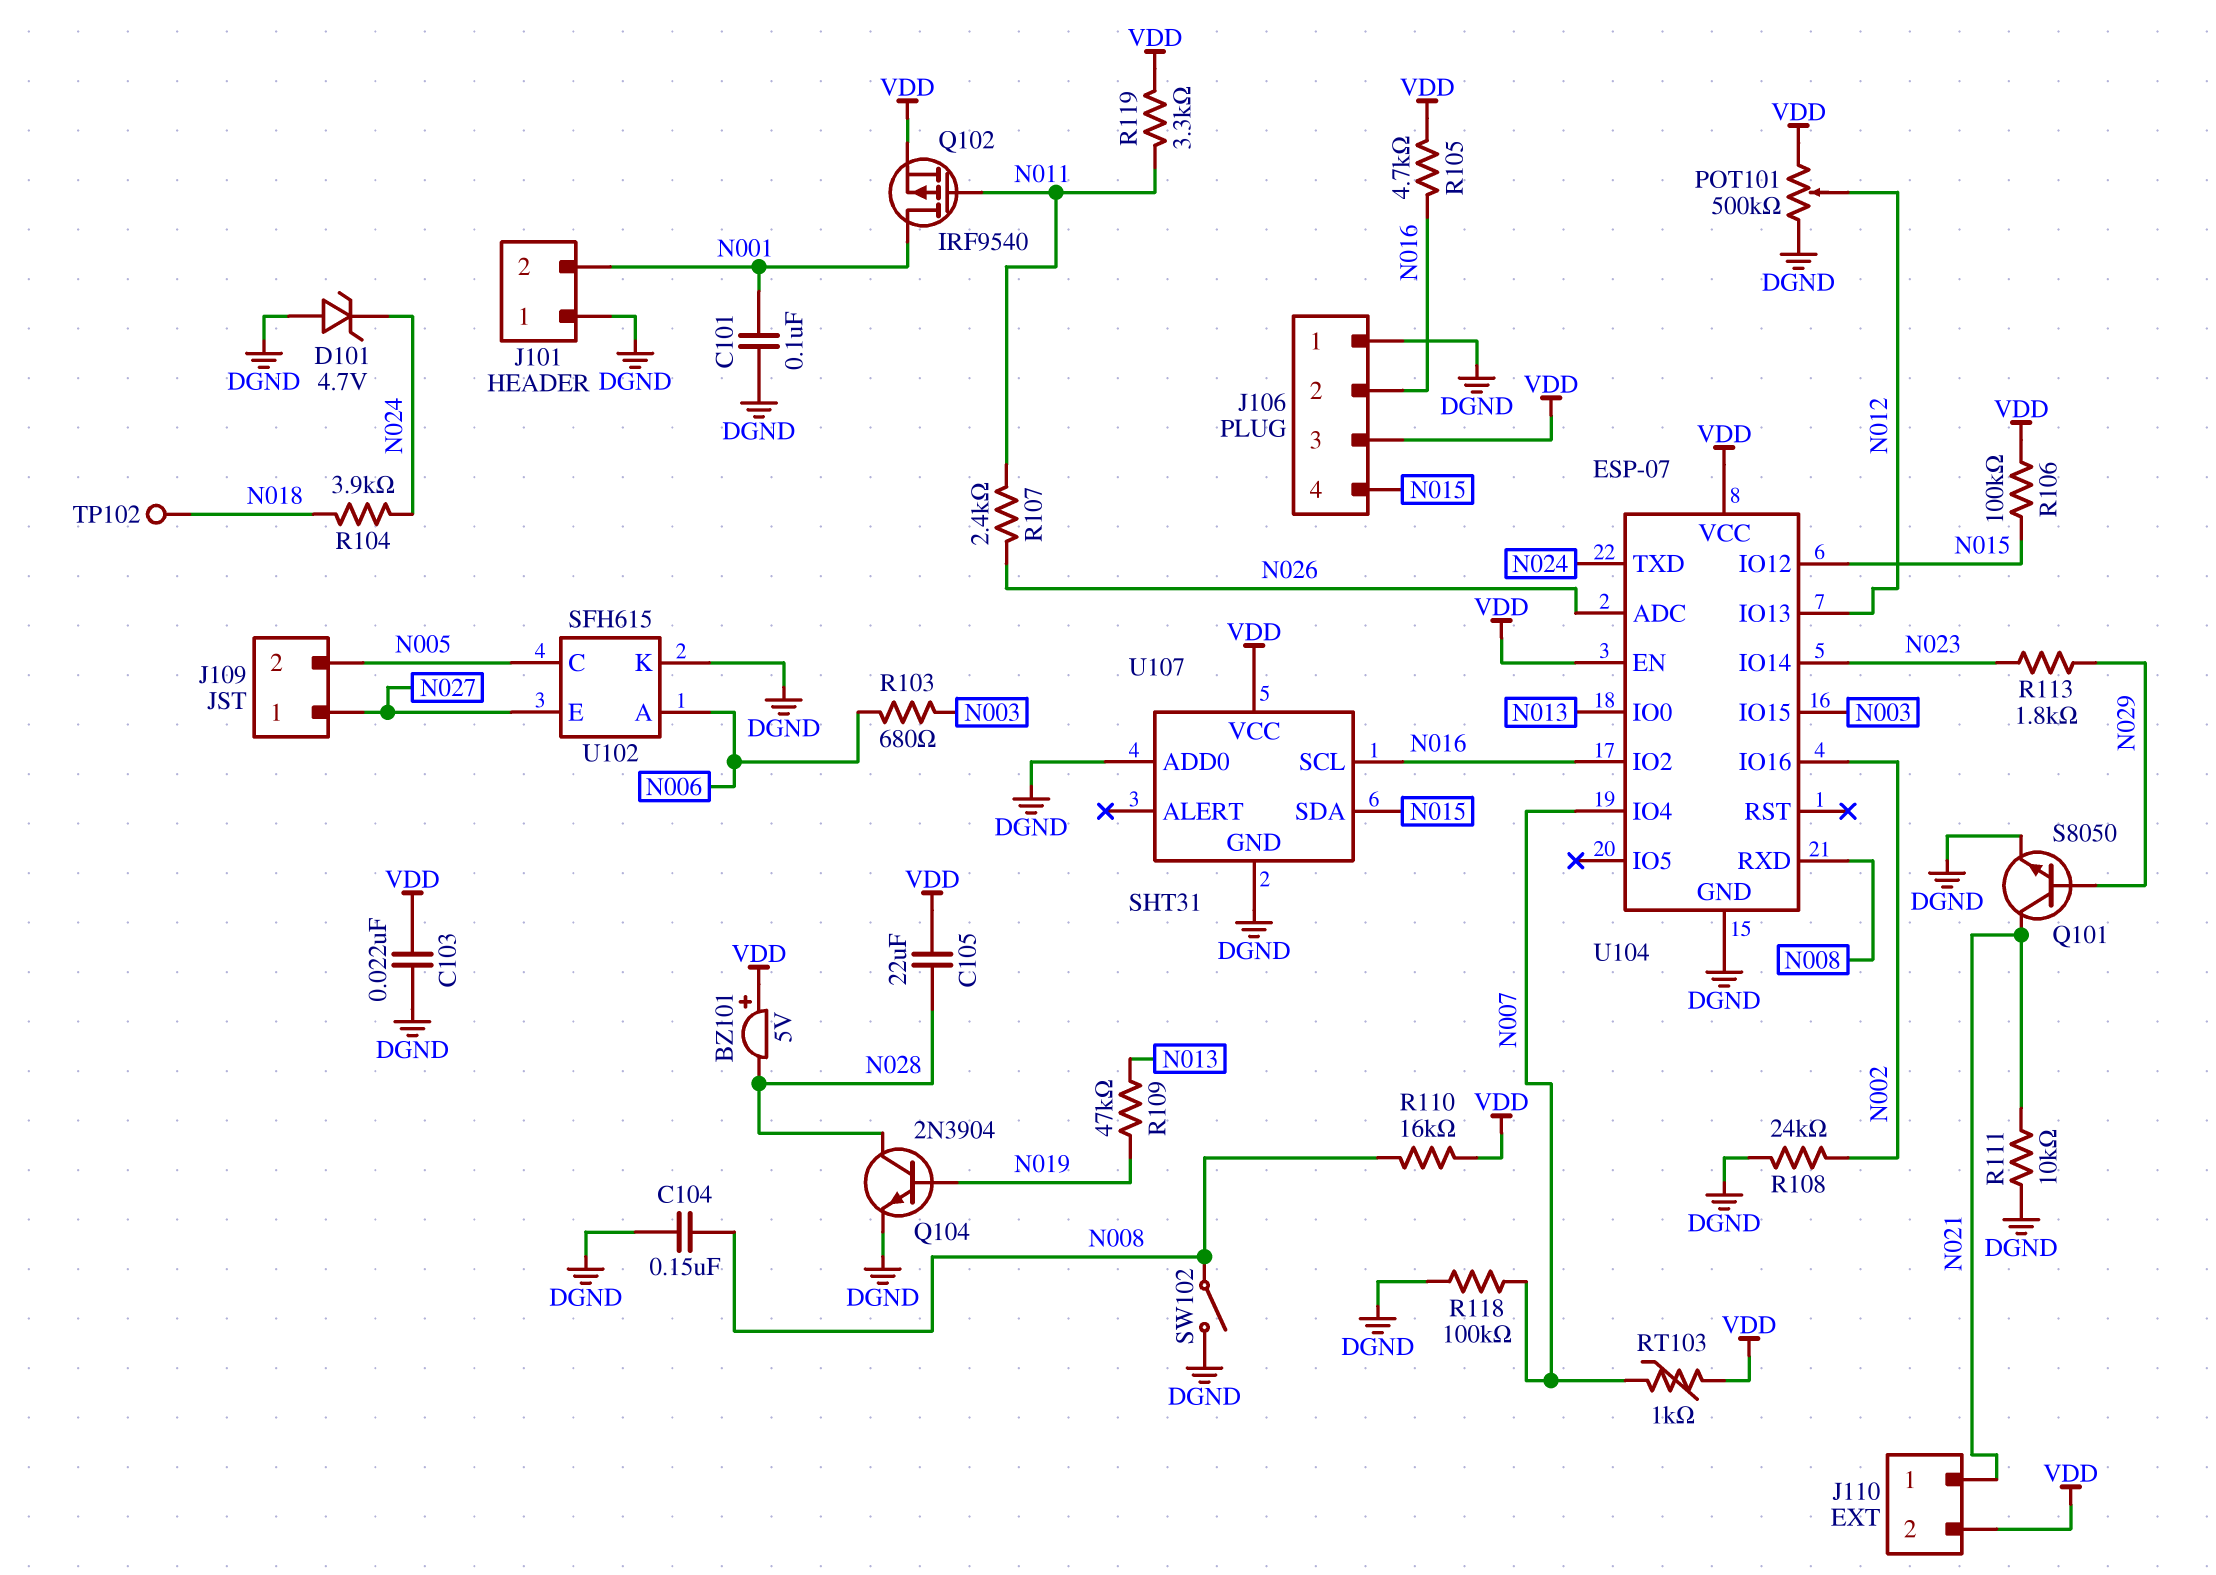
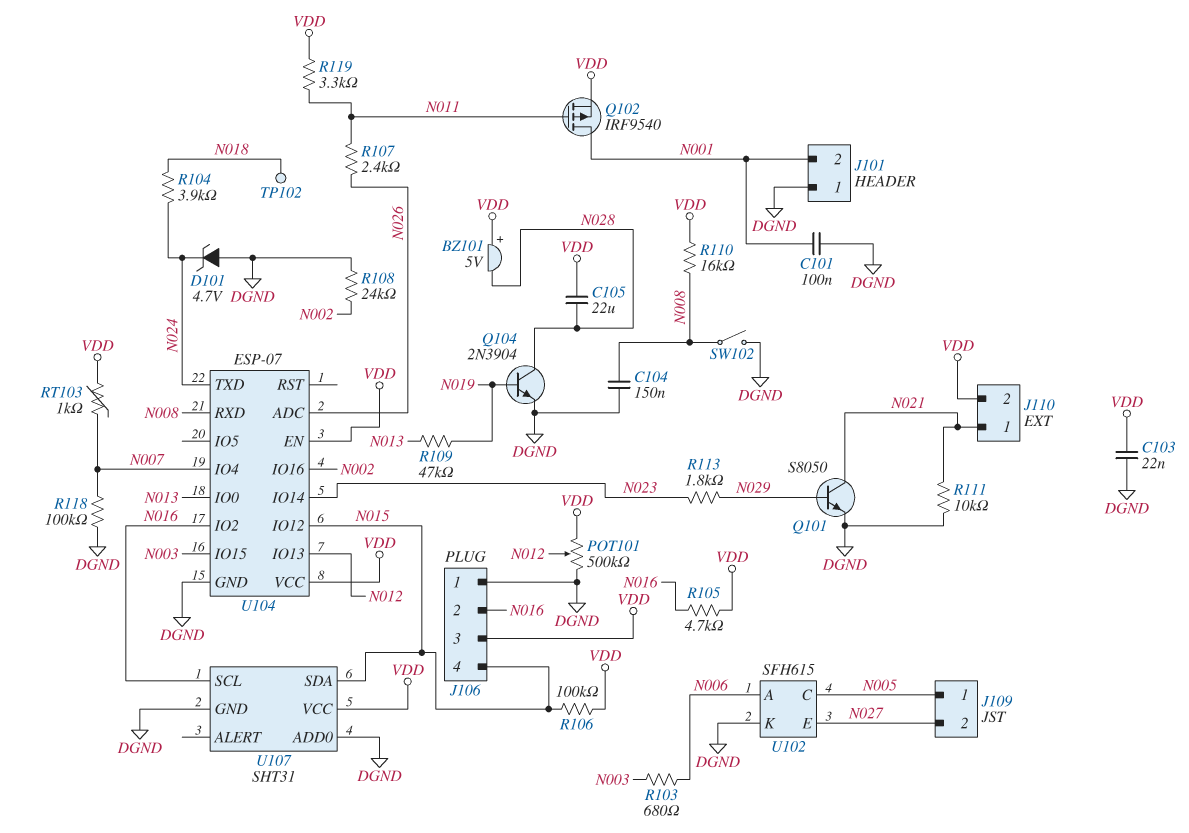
J109 pin 1: N027 -> N005
J109 pin 2: N005 -> N027

